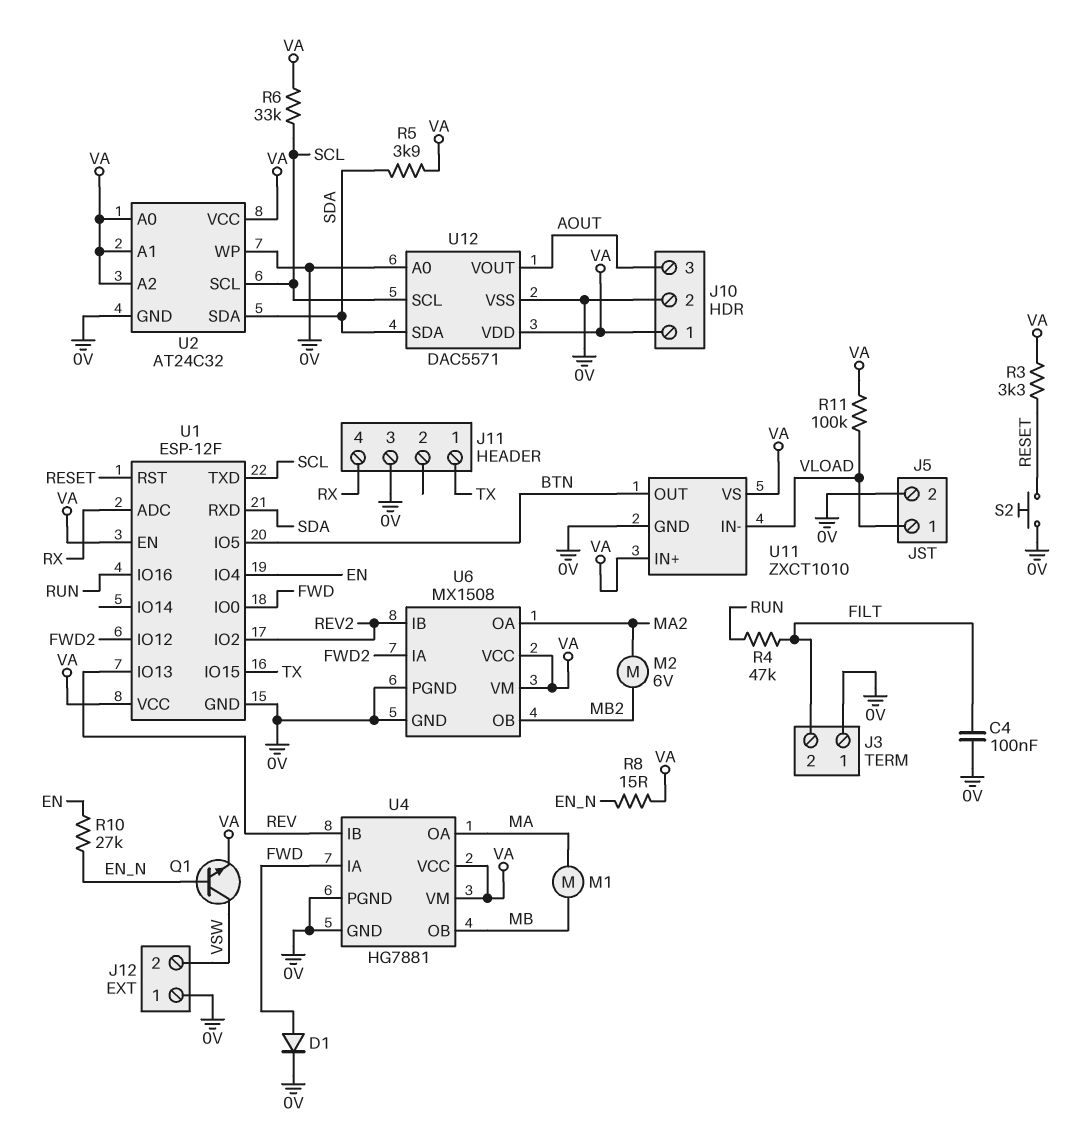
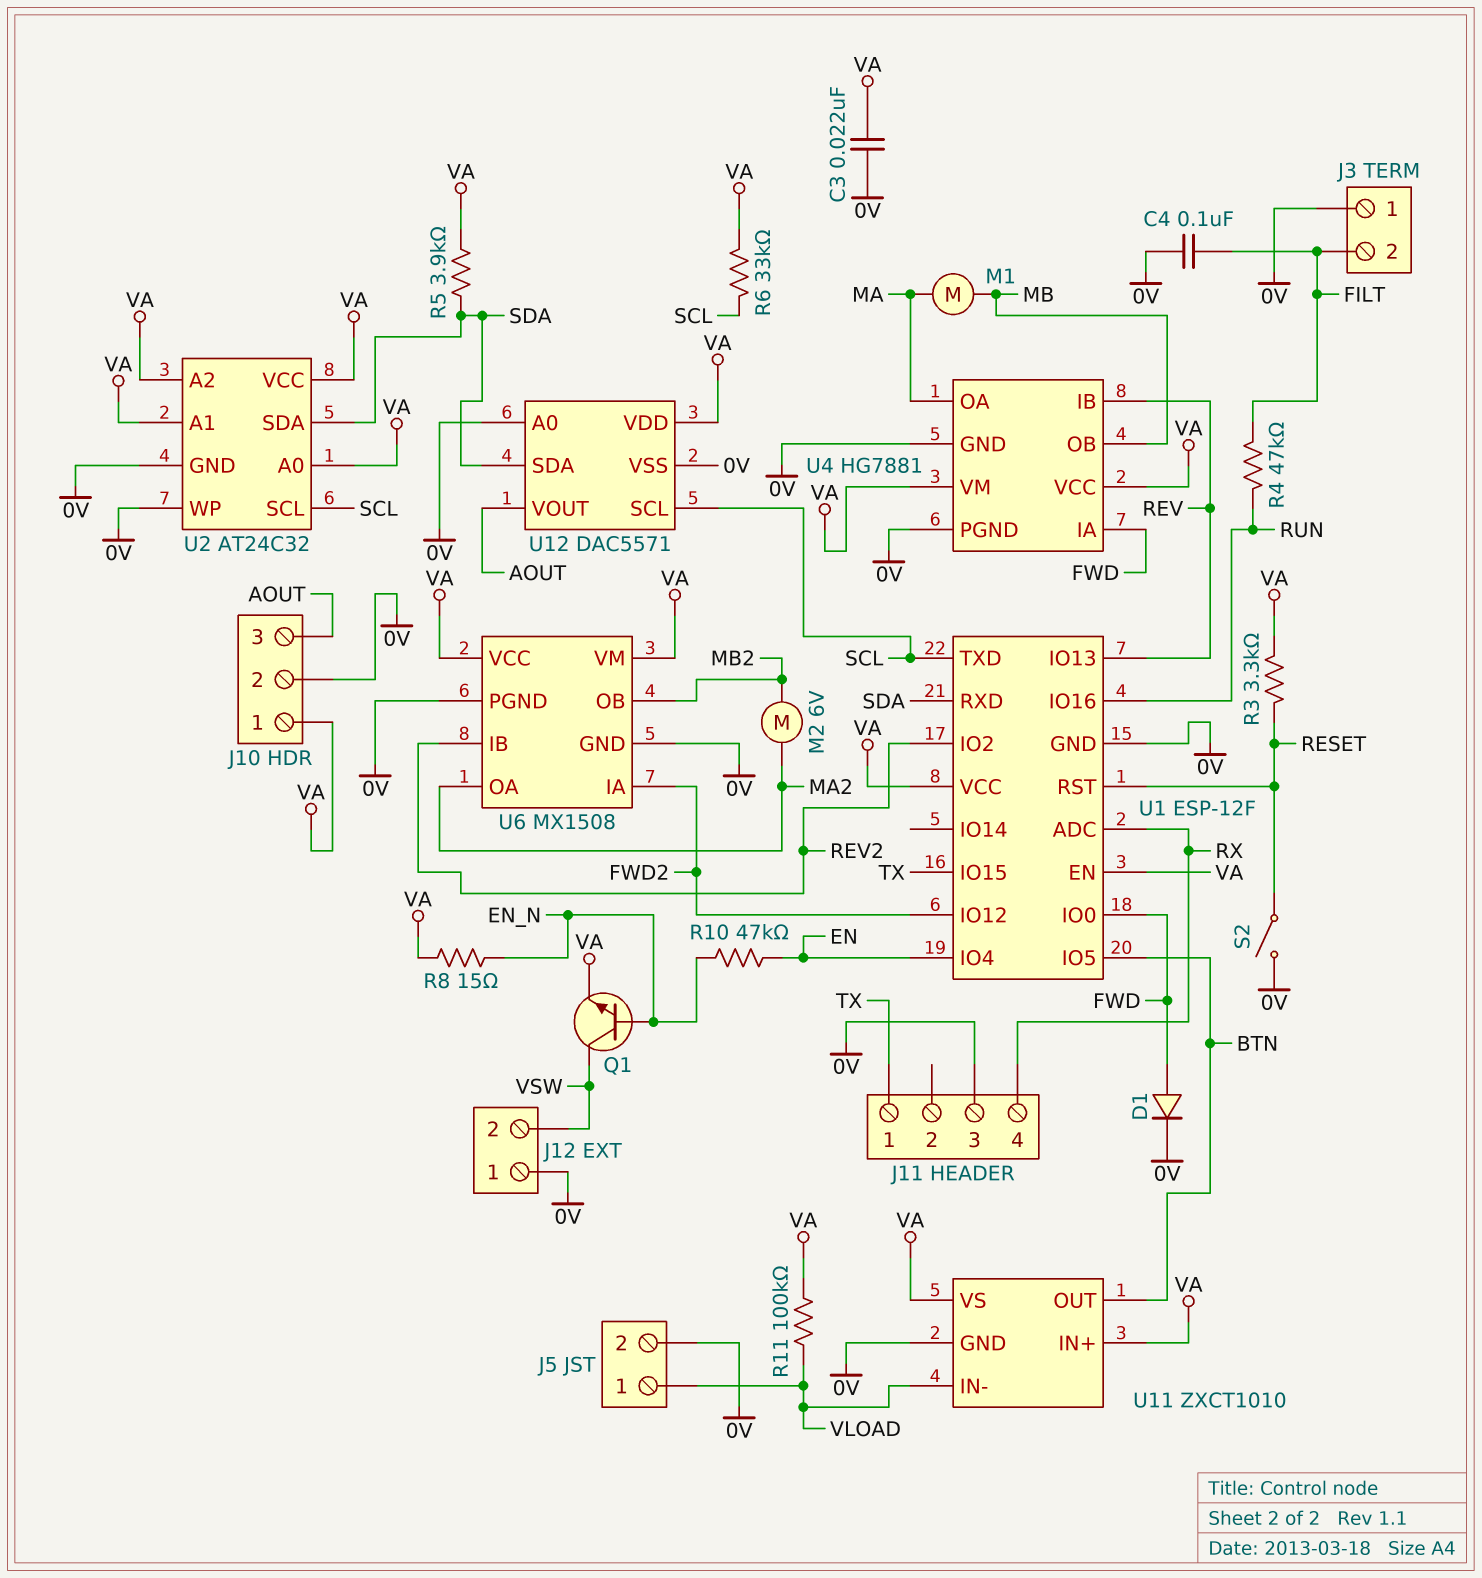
C3: none -> 22nF (0V, VA)
R10: 27k (EN, EN_N) -> 47k (EN, EN_N)
S2: button (0V, RESET) -> switch (0V, RESET)

